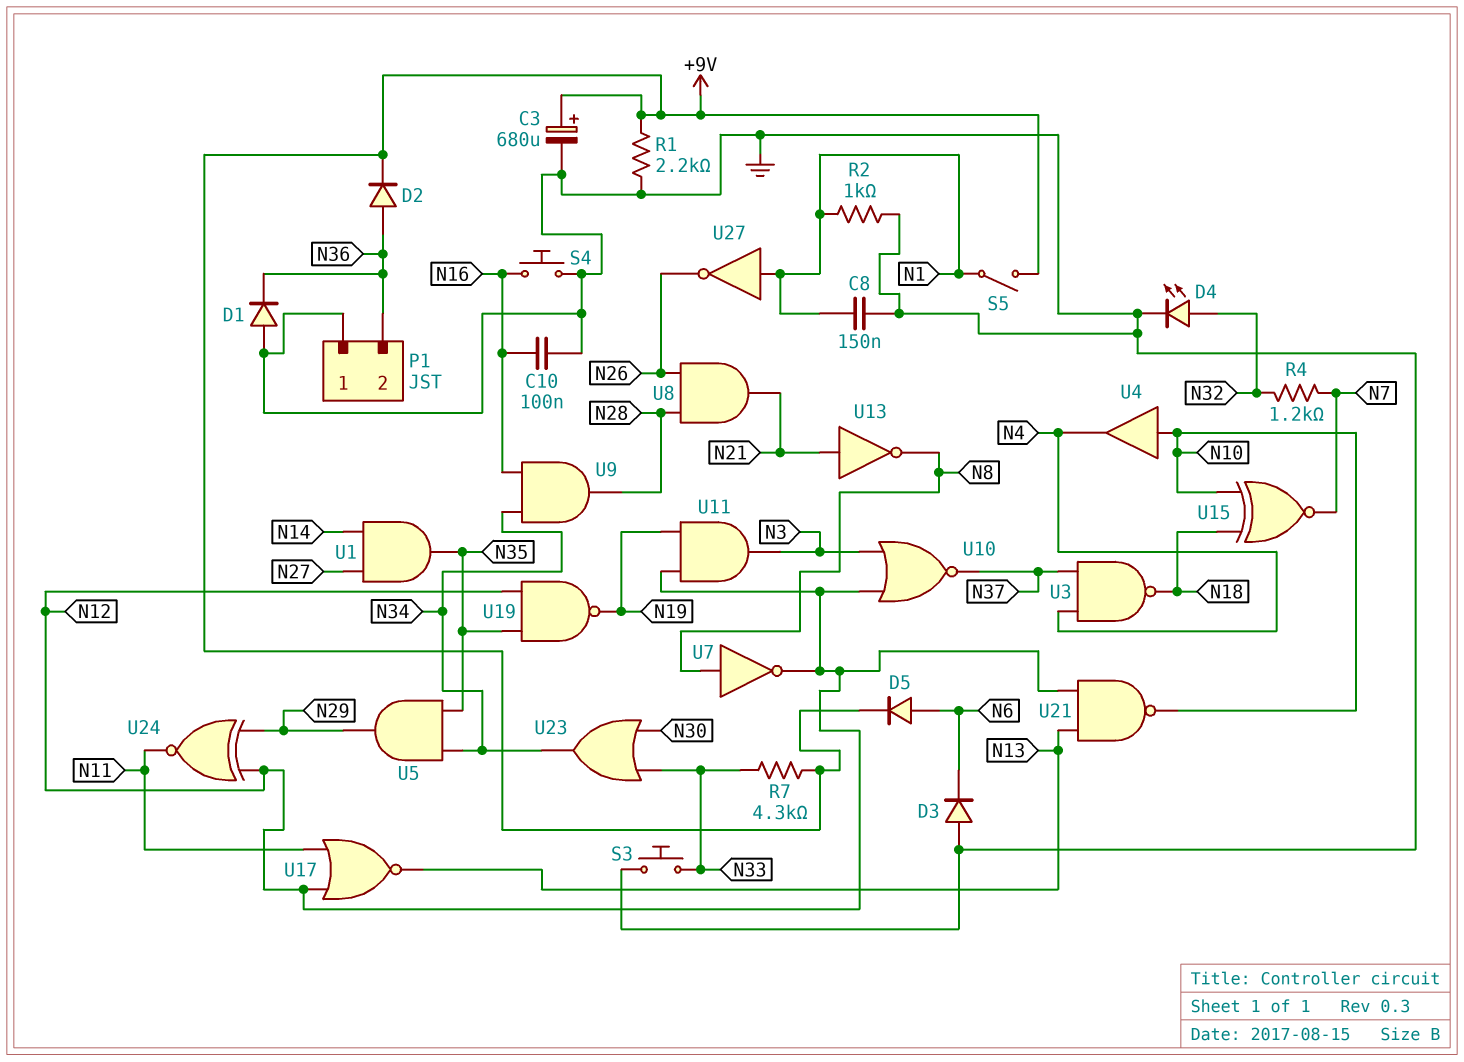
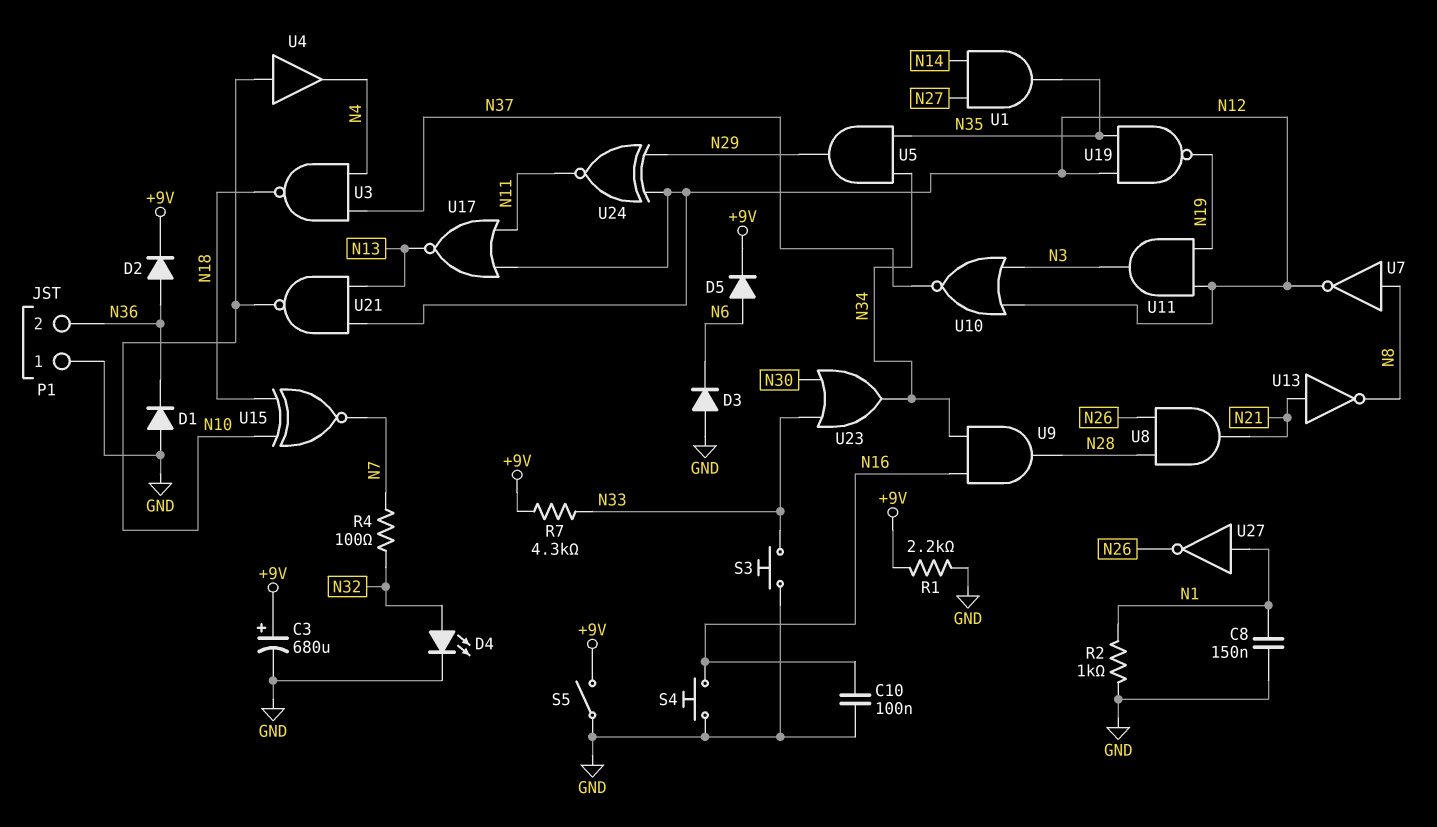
R4: 1.2k (N7, N32) -> 100 (N7, N32)
S5: switch (+9V, N1) -> switch (+9V, GND)

